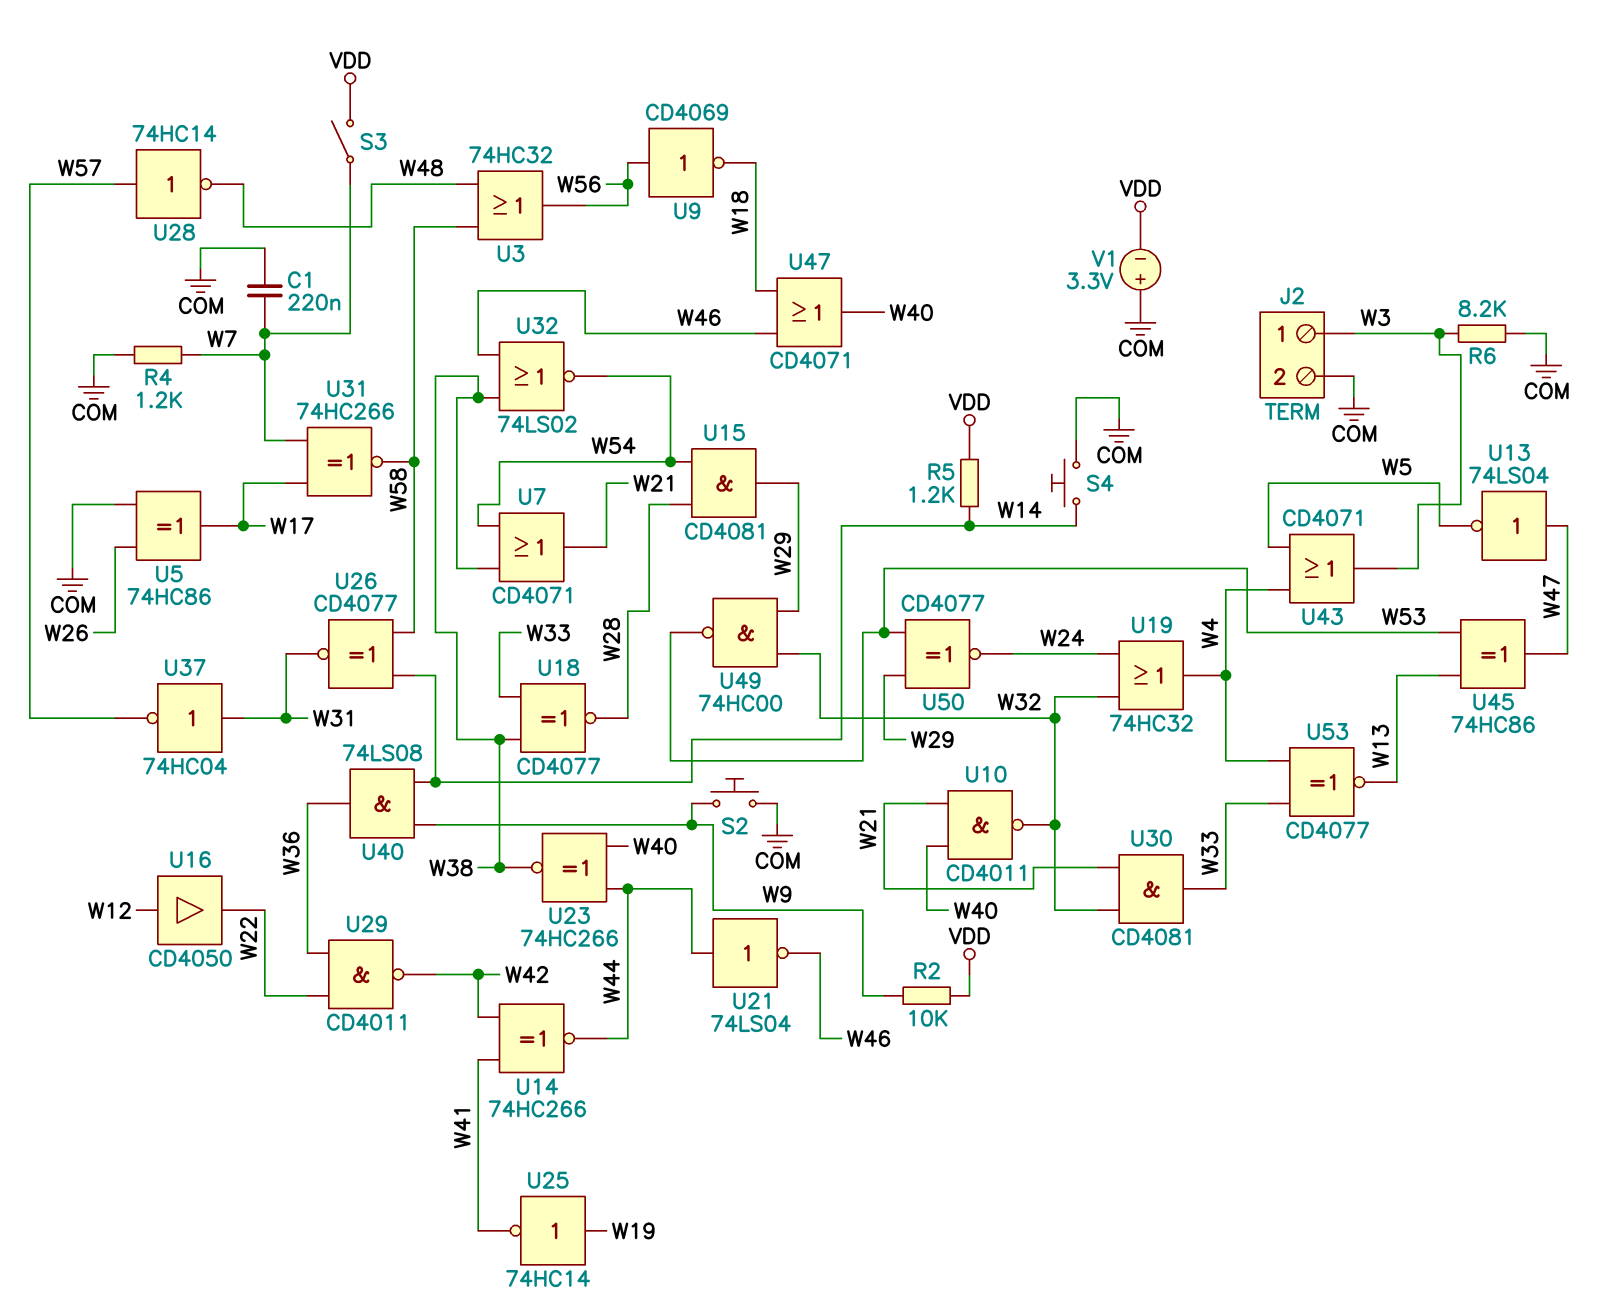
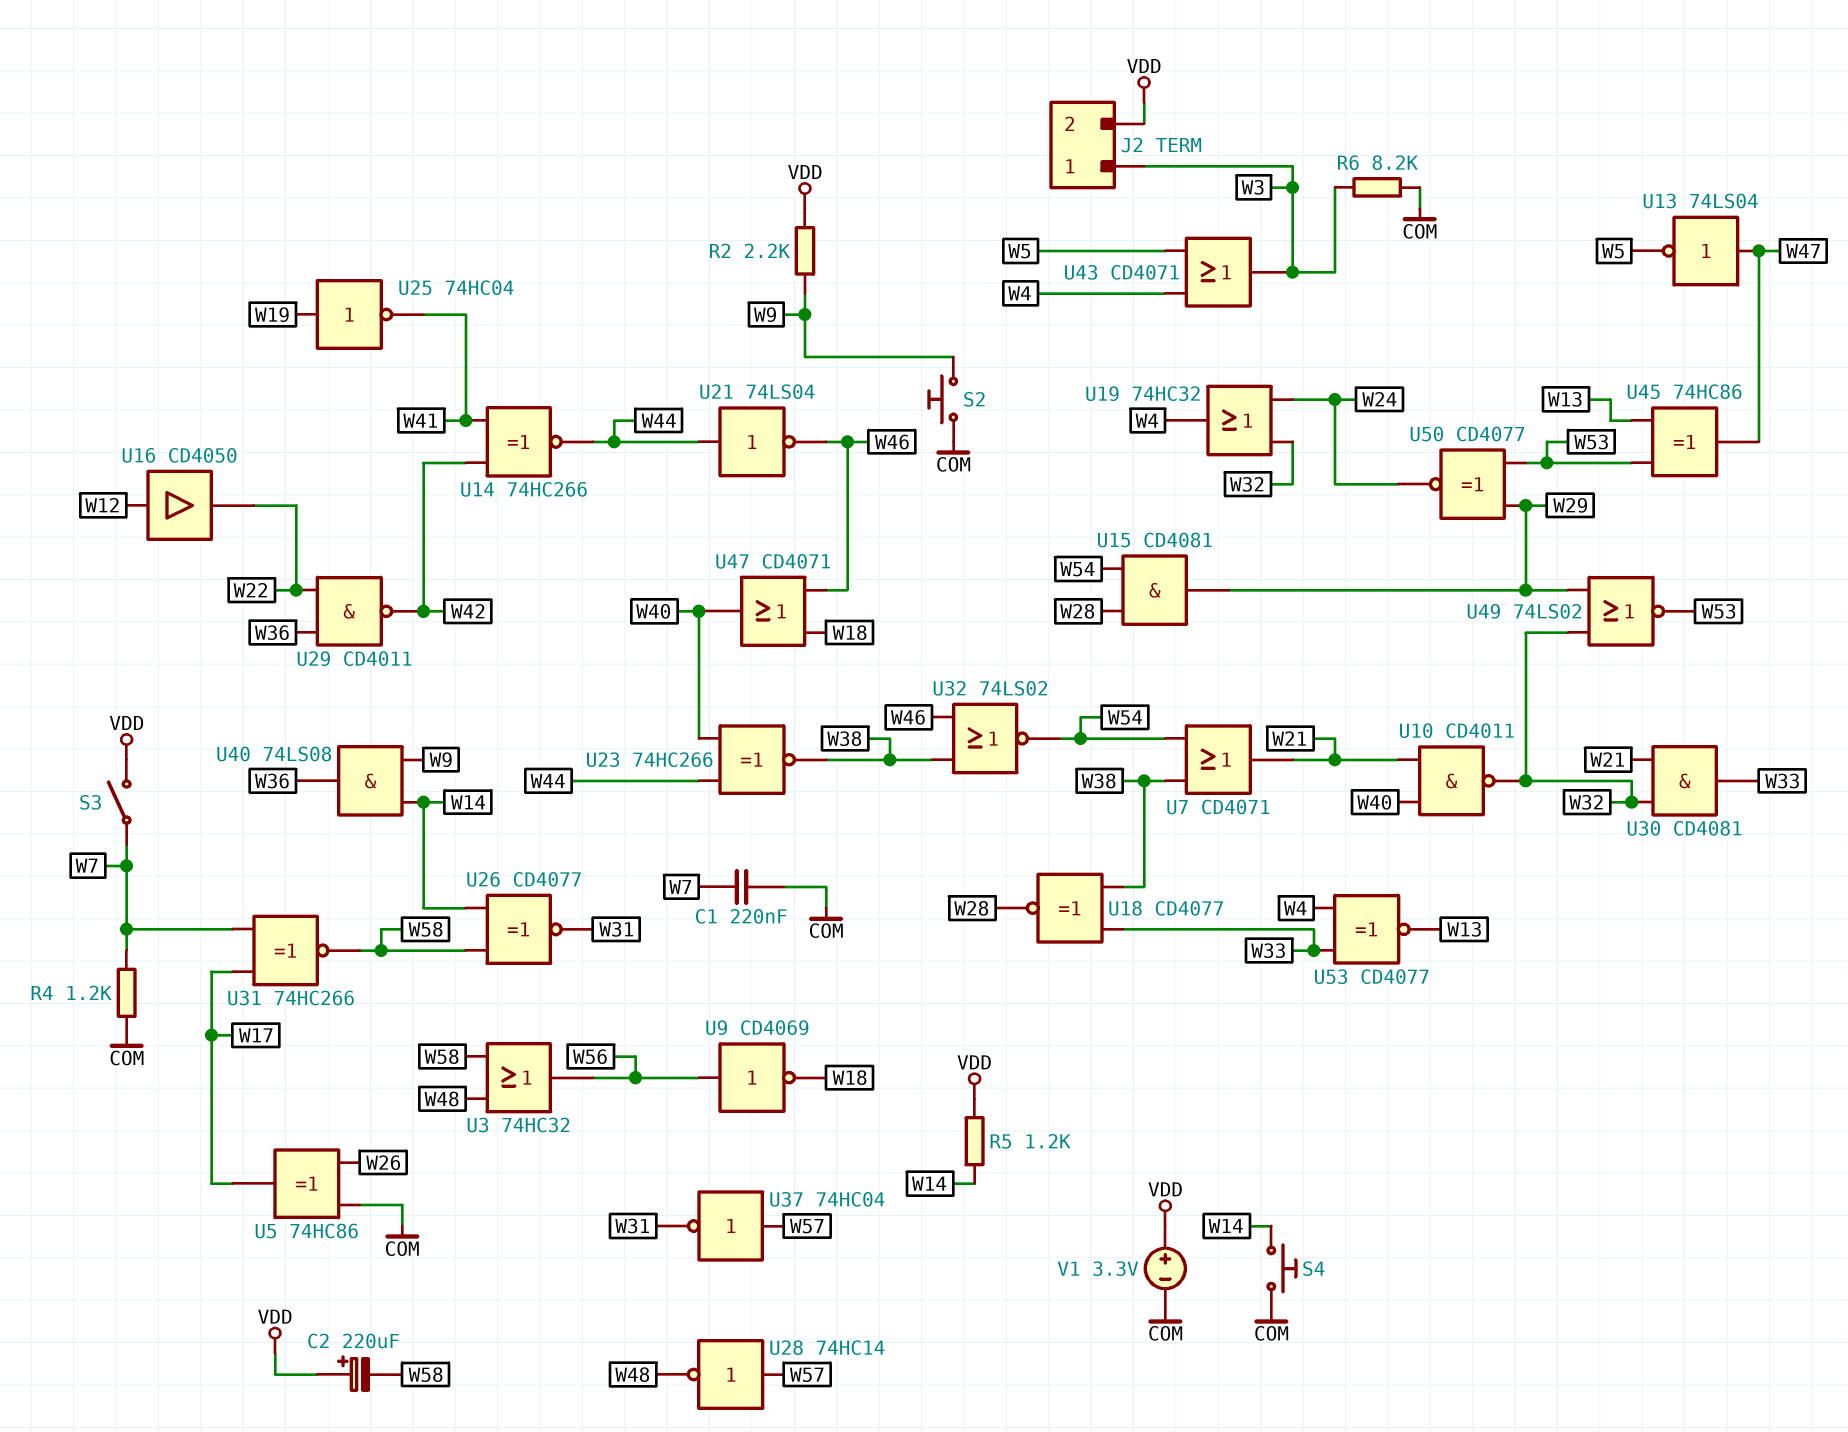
C2: none -> 220uF (plus VDD, minus W58)
J2 pin 2: COM -> VDD
R2: 10k (VDD, W9) -> 2.2k (VDD, W9)
U25: NOT 74HC14 (in W19, out W41) -> NOT 74HC04 (in W19, out W41)
U37: NOT 74HC04 (in W31, out W57) -> NOT 74HC04 (in W57, out W31)
U49: NAND 74HC00 (in W29, in W32, out W53) -> NOR 74LS02 (in W29, in W32, out W53)
V1: 3.3V (plus COM, minus VDD) -> 3.3V (plus VDD, minus COM)

